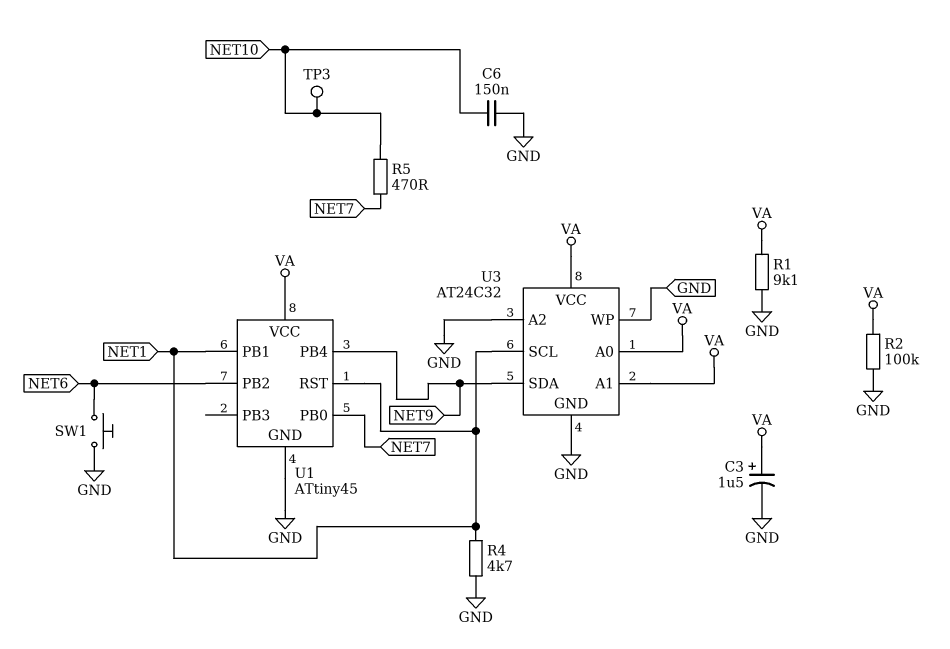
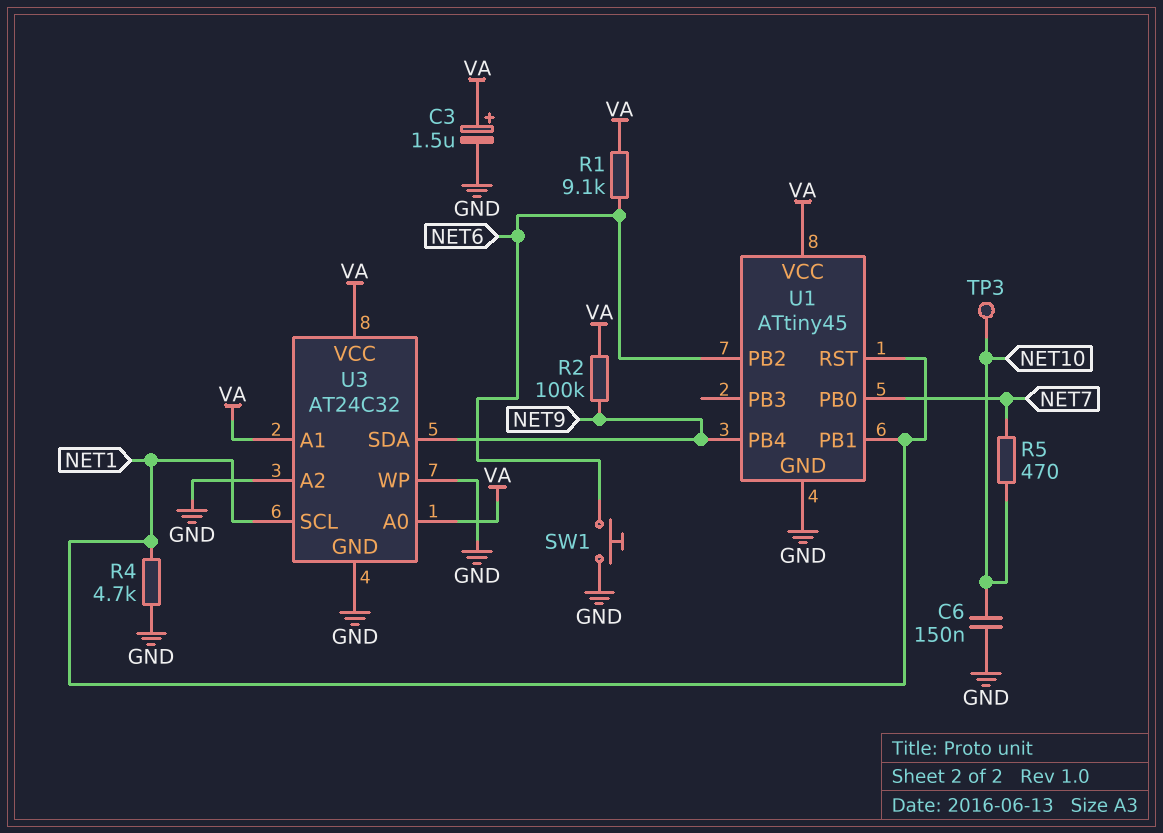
R1: 9.1k (GND, VA) -> 9.1k (NET6, VA)
R2: 100k (GND, VA) -> 100k (NET9, VA)

